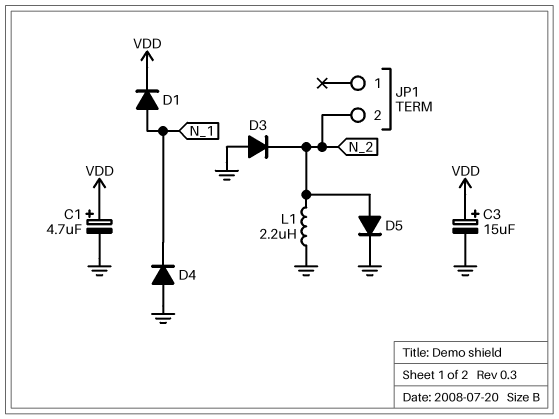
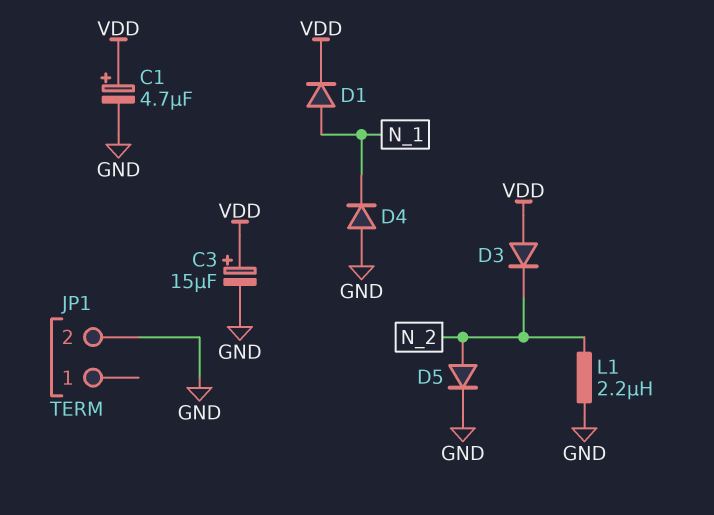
D3: diode (A GND, K N_2) -> diode (A VDD, K N_2)
JP1 pin 2: N_2 -> GND

